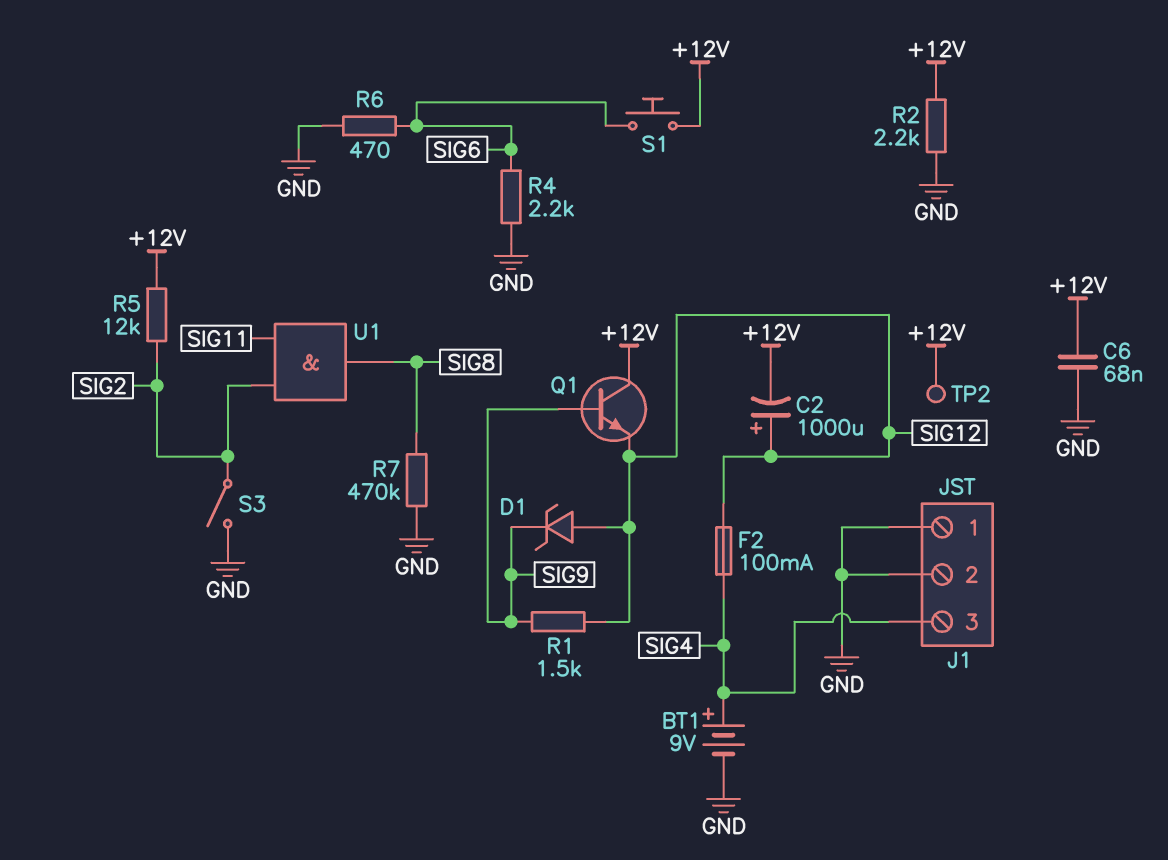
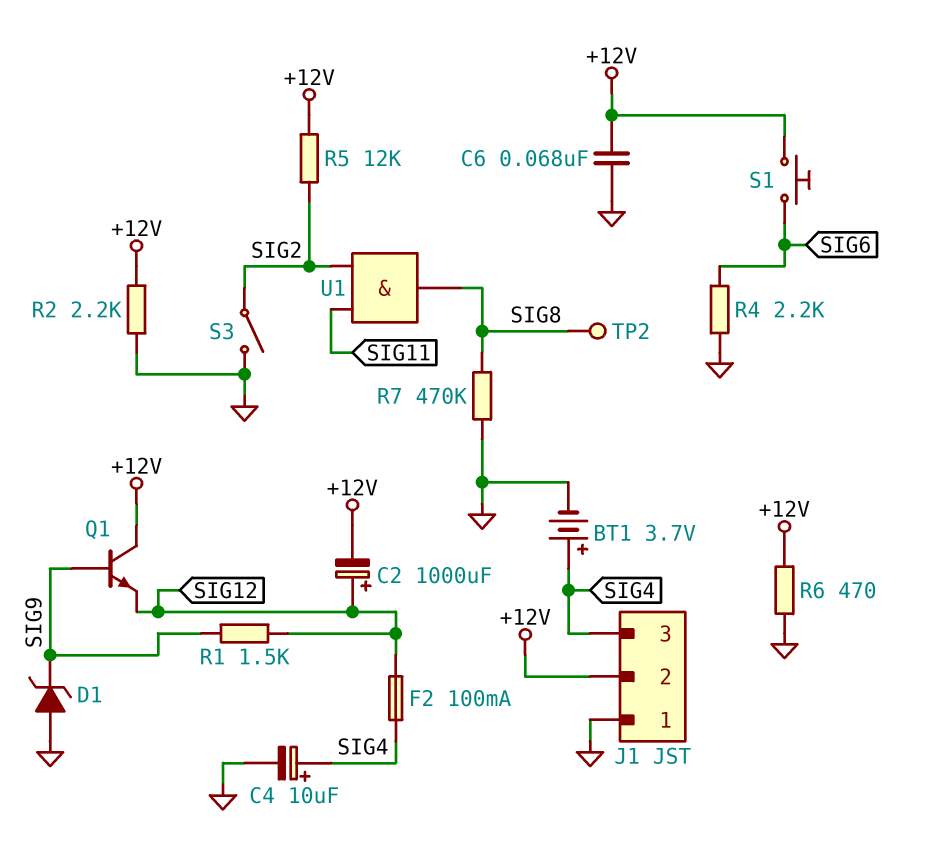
BT1: 9V (plus SIG4, minus GND) -> 3.7V (plus SIG4, minus GND)
C4: none -> 10uF (plus SIG4, minus GND)
D1: zener (A SIG12, K SIG9) -> zener (A GND, K SIG9)
J1 pin 2: GND -> +12V
R6: 470 (GND, SIG6) -> 470 (+12V, GND)
TP2: test point (+12V) -> test point (SIG8)

